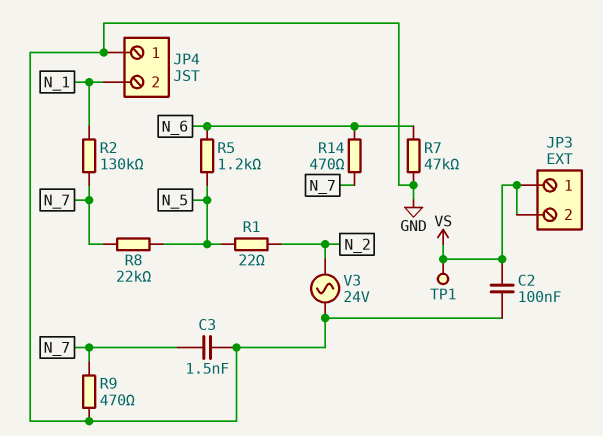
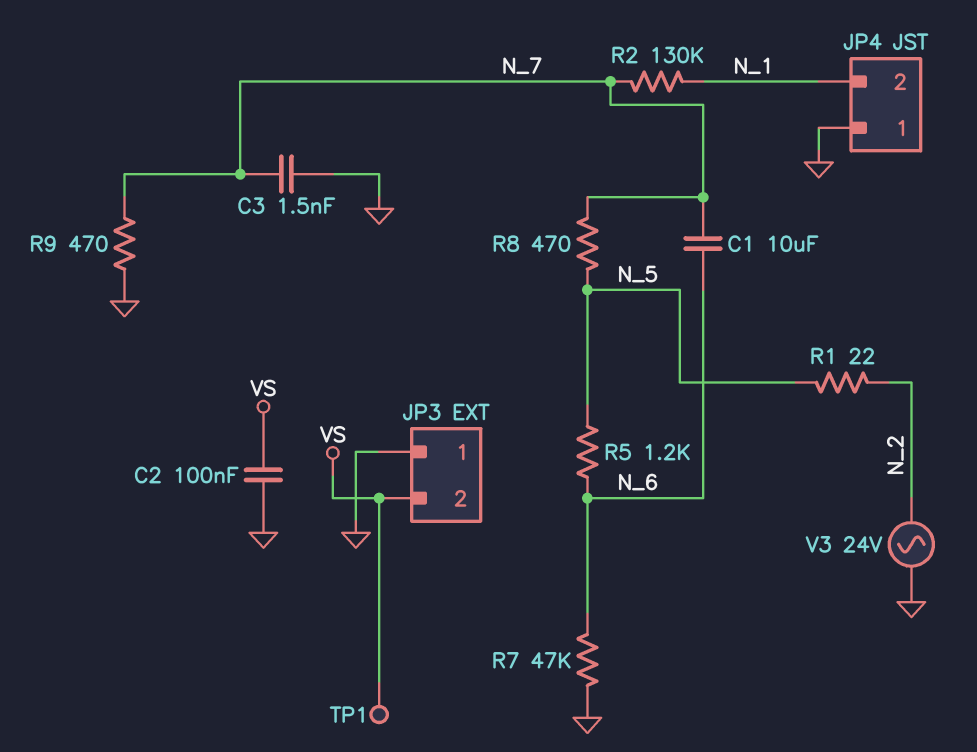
C1: none -> 10uF (N_6, N_7)
JP3 pin 1: VS -> GND
R8: 22k (N_5, N_7) -> 470 (N_5, N_7)
R14: 470 (N_6, N_7) -> none

